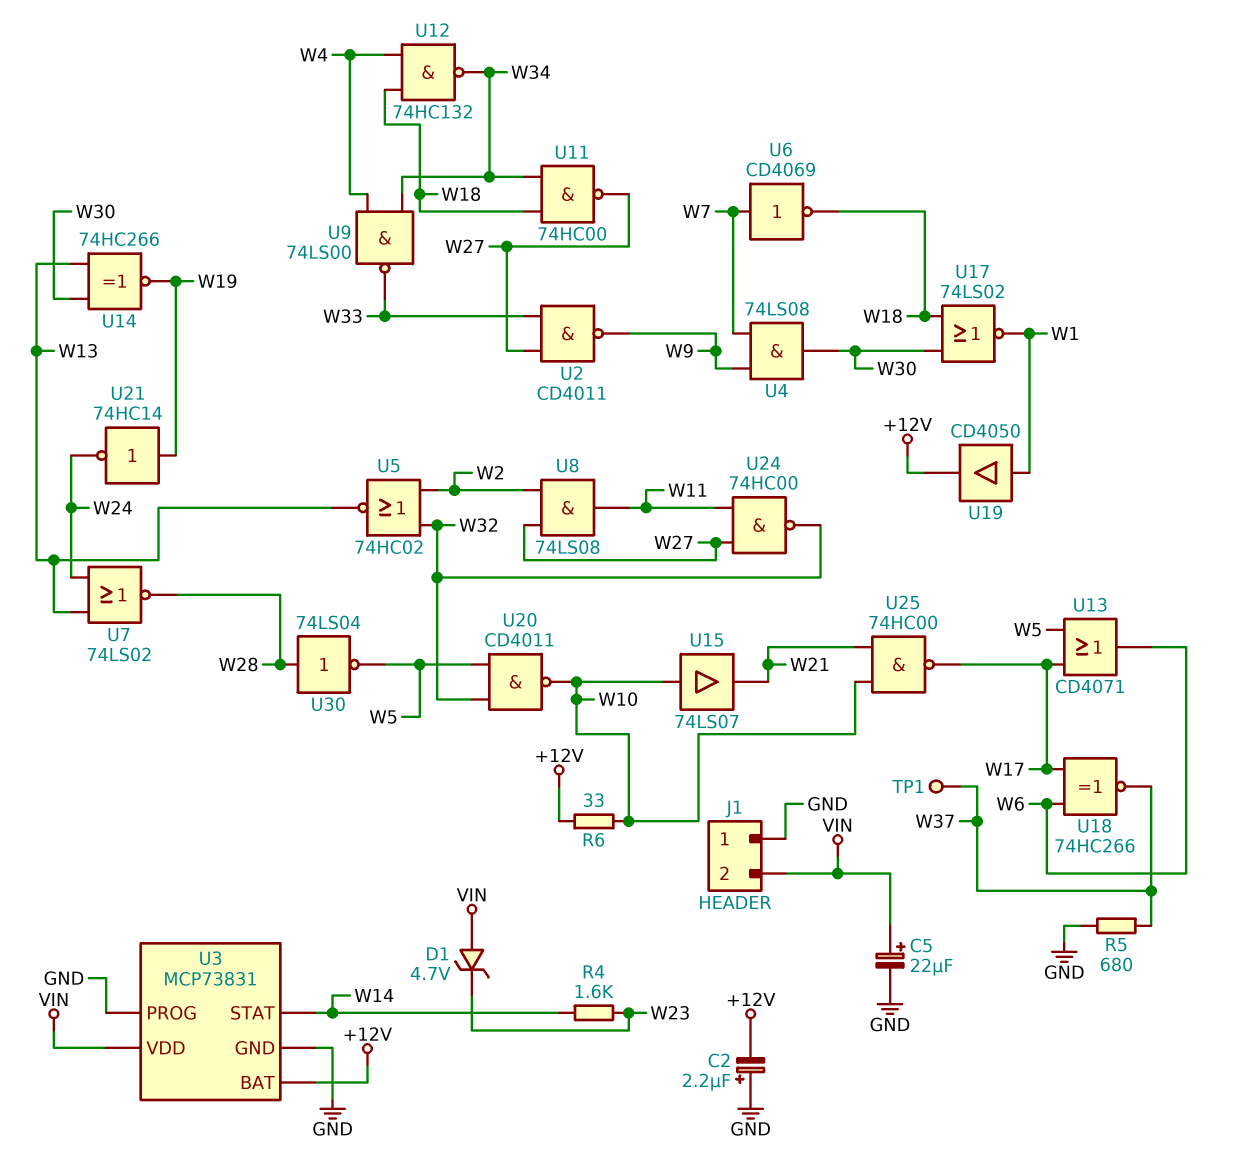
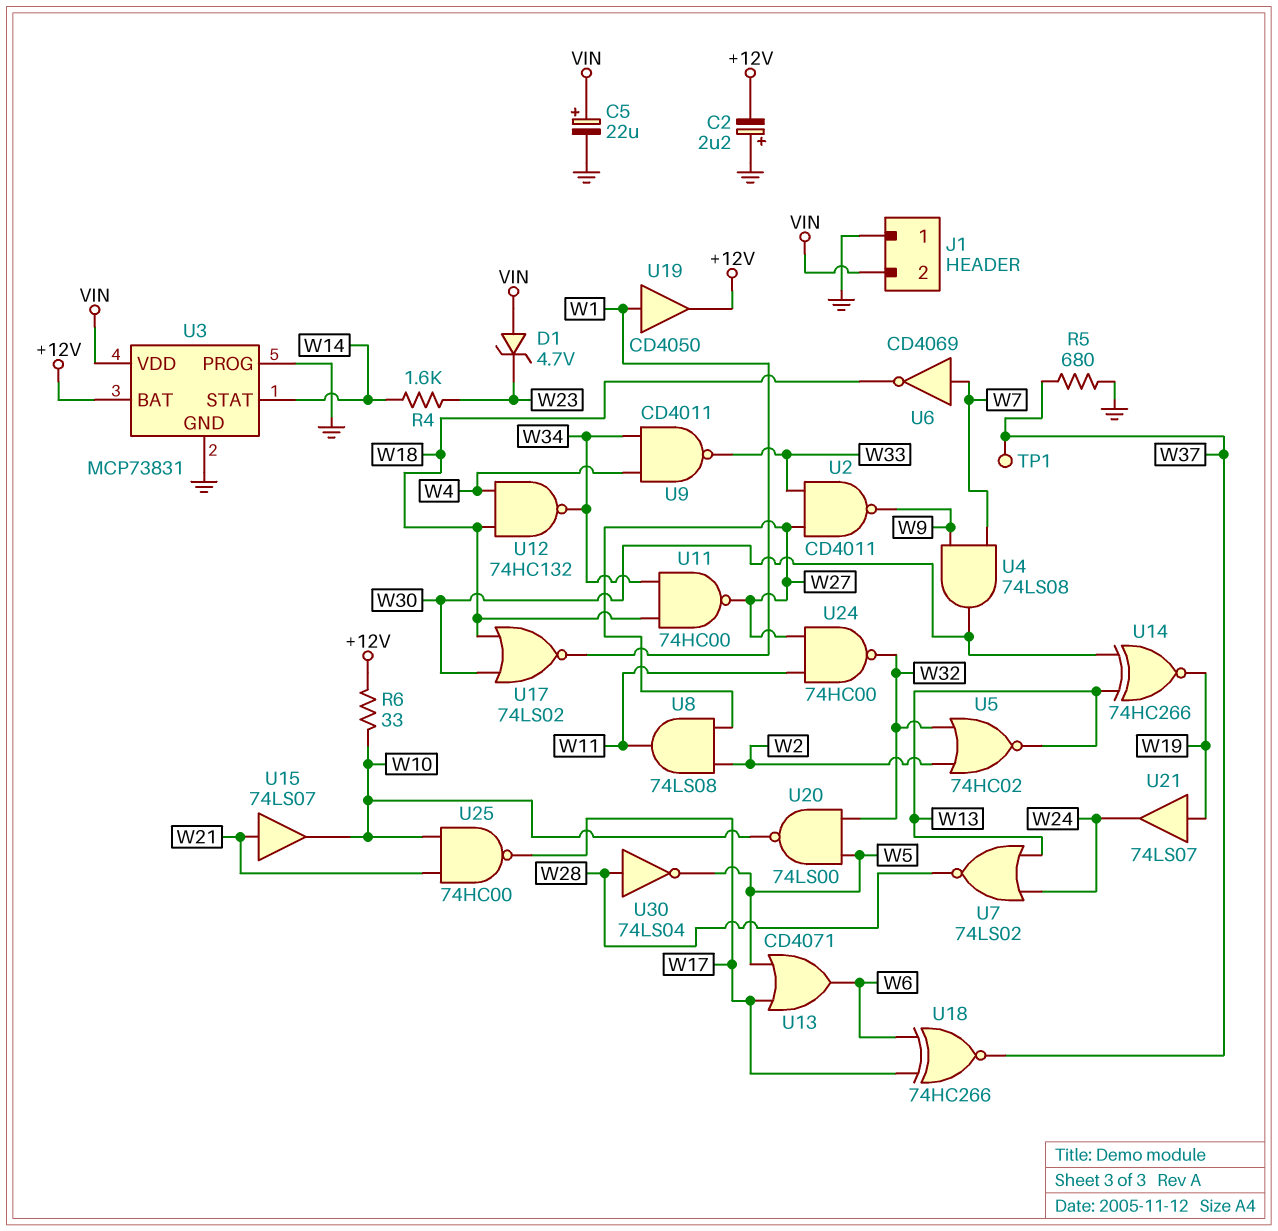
U9: NAND 74LS00 (in W4, in W34, out W33) -> NAND CD4011 (in W4, in W34, out W33)
U15: buffer 74LS07 (in W10, out W21) -> buffer 74LS07 (in W21, out W10)
U20: NAND CD4011 (in W5, in W32, out W10) -> NAND 74LS00 (in W5, in W32, out W10)
U21: NOT 74HC14 (in W19, out W24) -> buffer 74LS07 (in W19, out W24)

